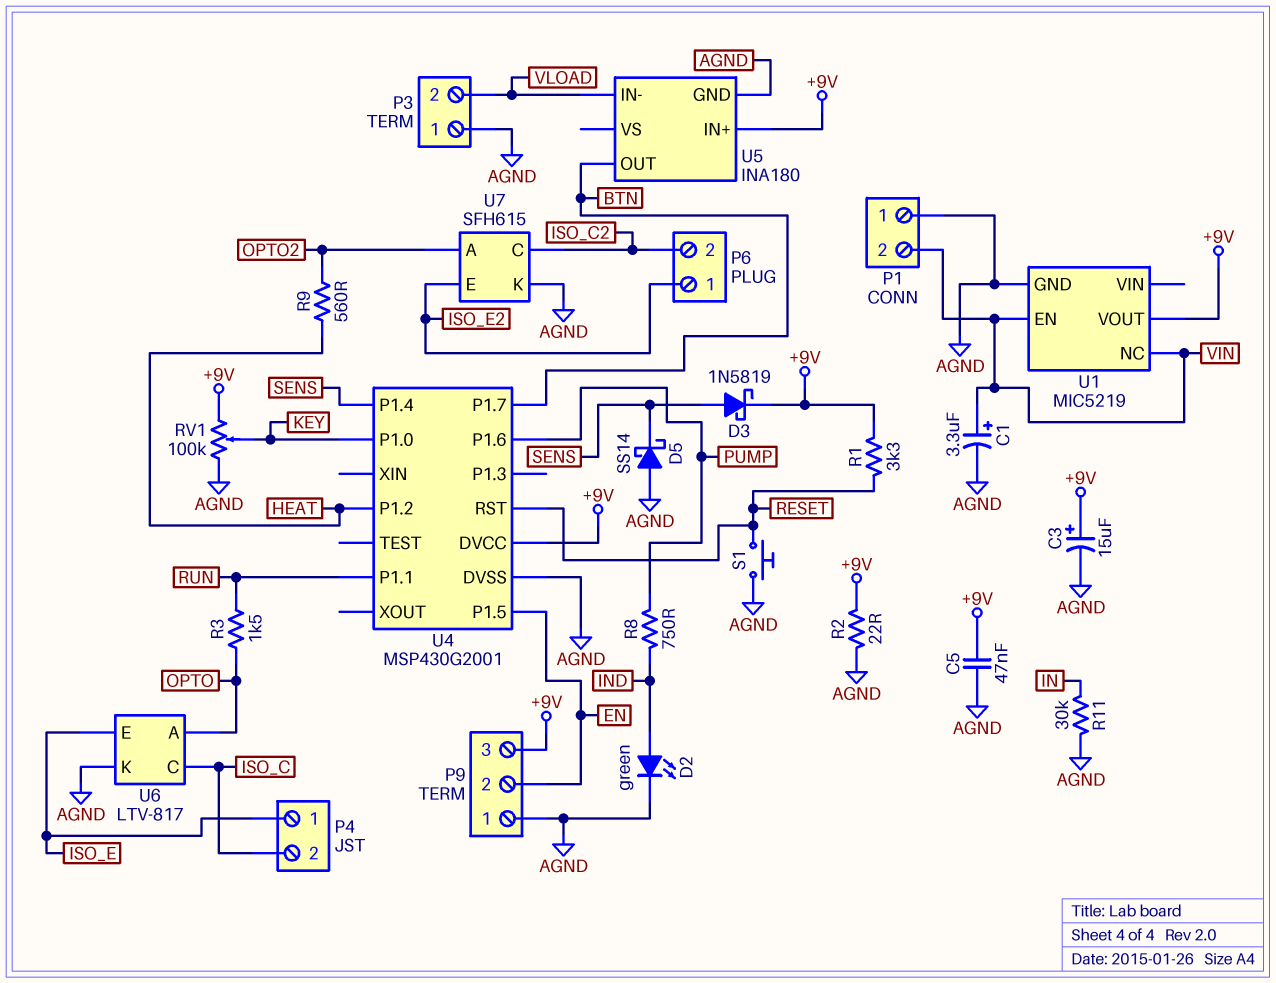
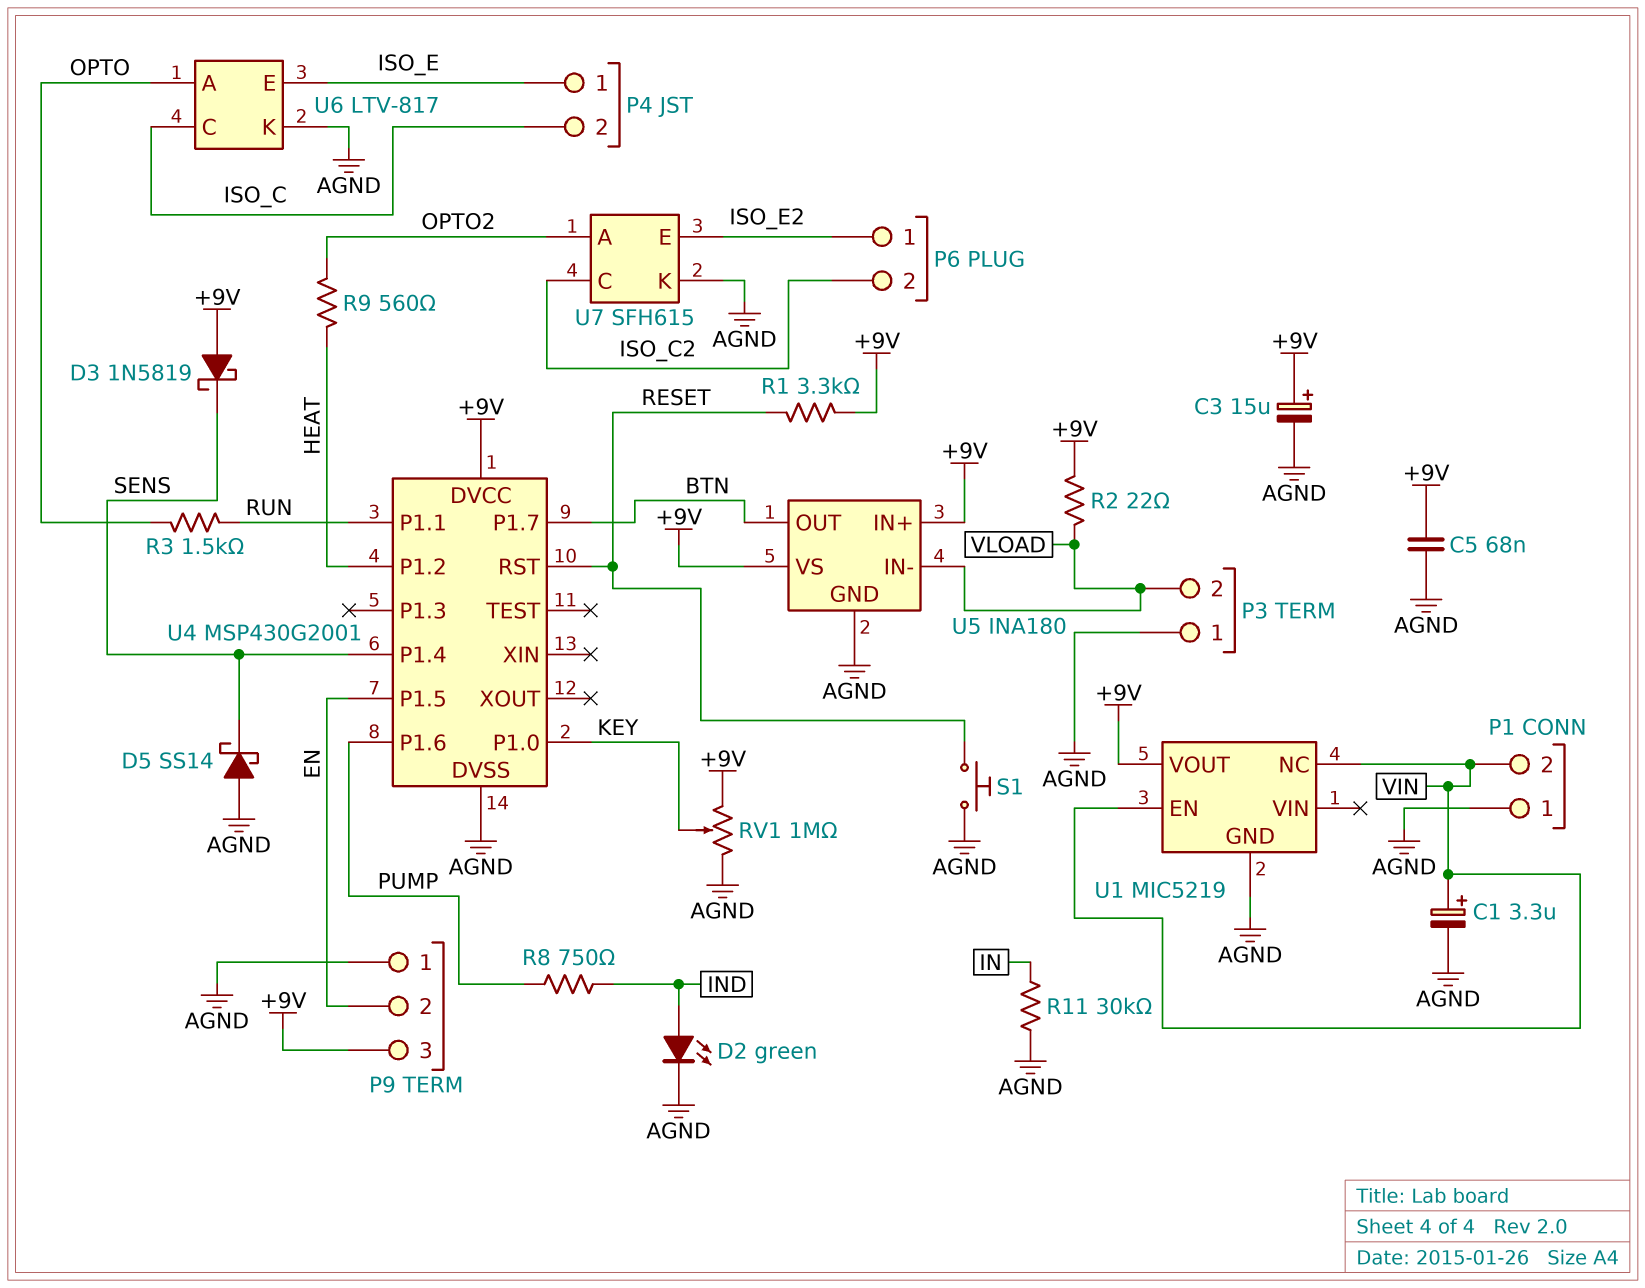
C5: 47nF (+9V, AGND) -> 68nF (+9V, AGND)
D3: schottky 1N5819 (A SENS, K +9V) -> schottky 1N5819 (A +9V, K SENS)
R2: 22 (+9V, AGND) -> 22 (+9V, VLOAD)
RV1: 100k (+9V, AGND, wiper KEY) -> 1M (+9V, AGND, wiper KEY)
U5 pin VS: none -> +9V

